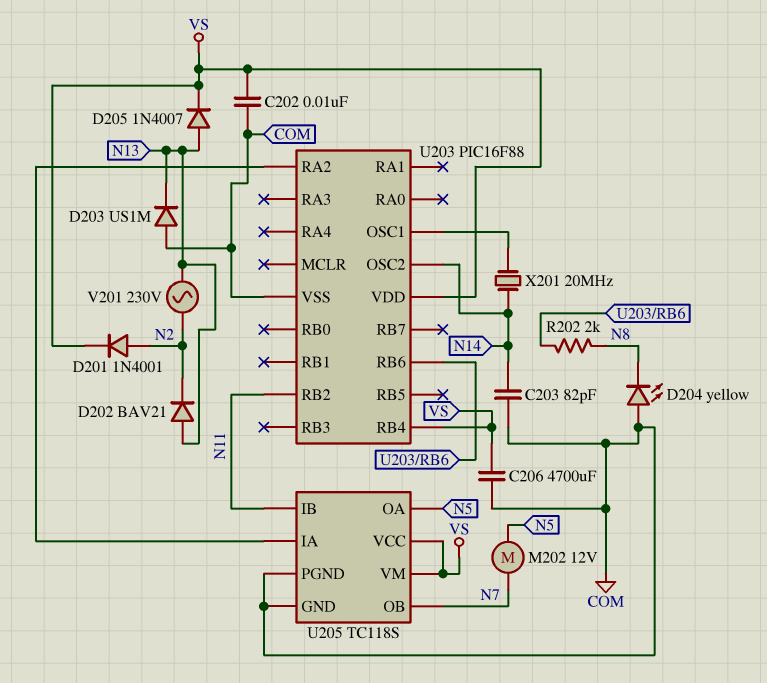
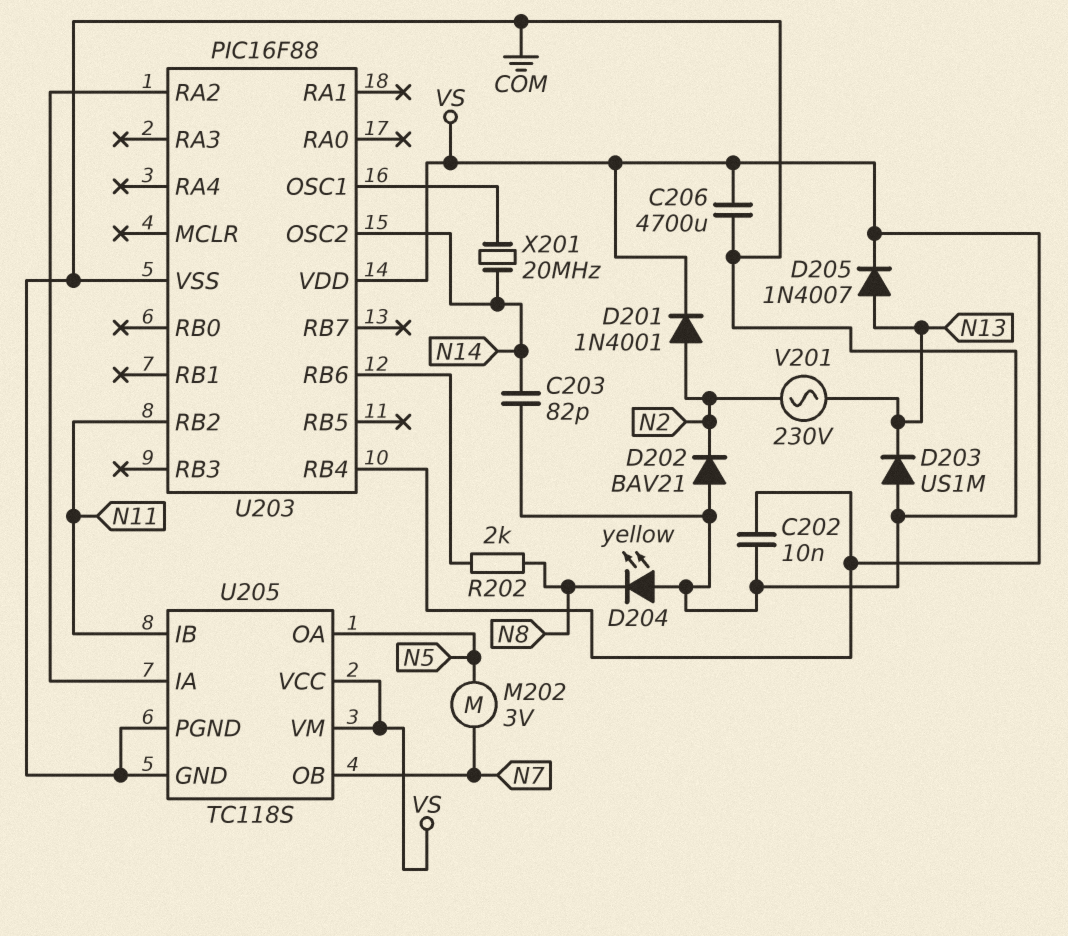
D202: diode BAV21 (A N13, K N2) -> diode BAV21 (A COM, K N2)
M202: motor 12V (N5, N7) -> motor 3V (N5, N7)

